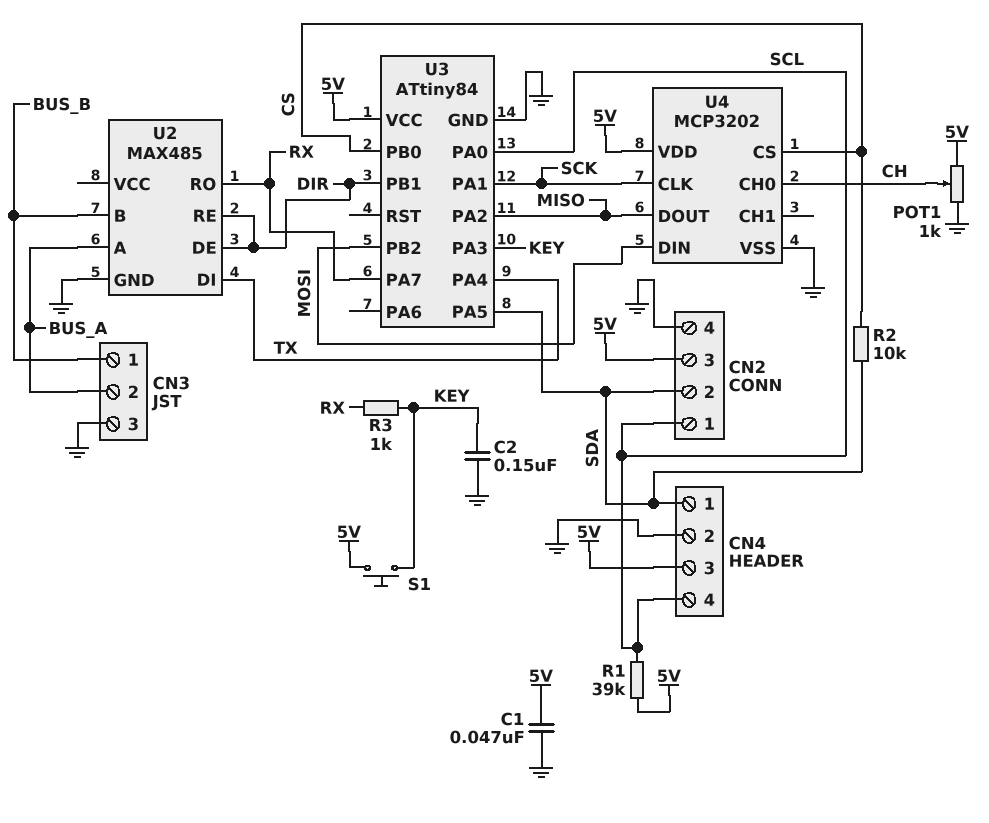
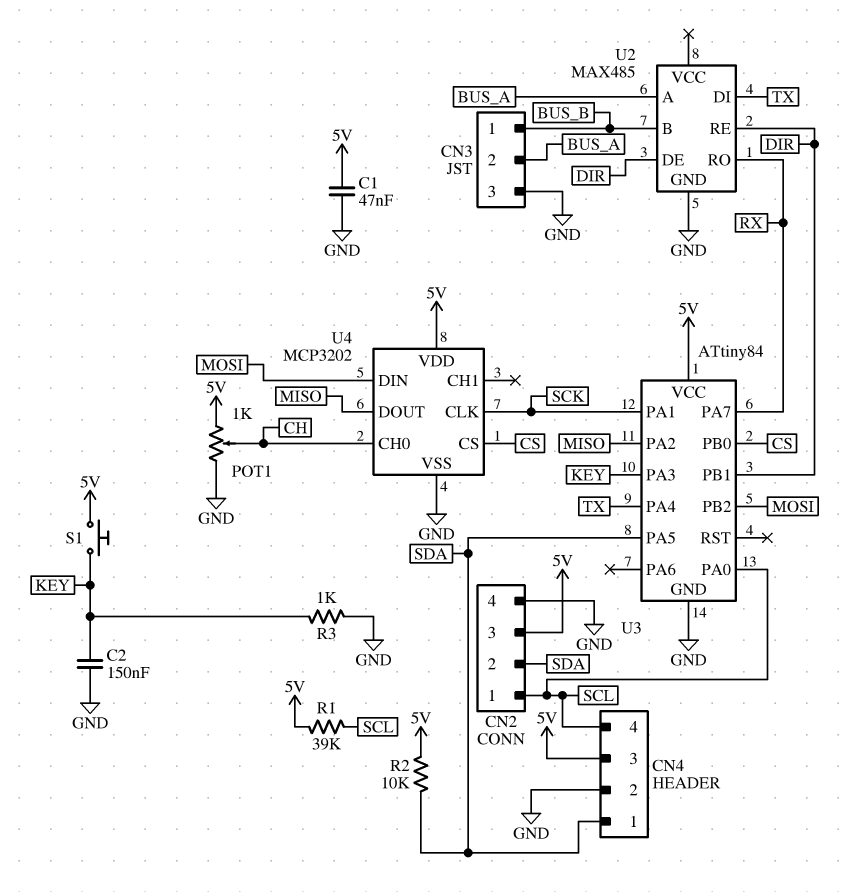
R2: 10k (CS, SDA) -> 10k (5V, SDA)
R3: 1k (KEY, RX) -> 1k (GND, KEY)

